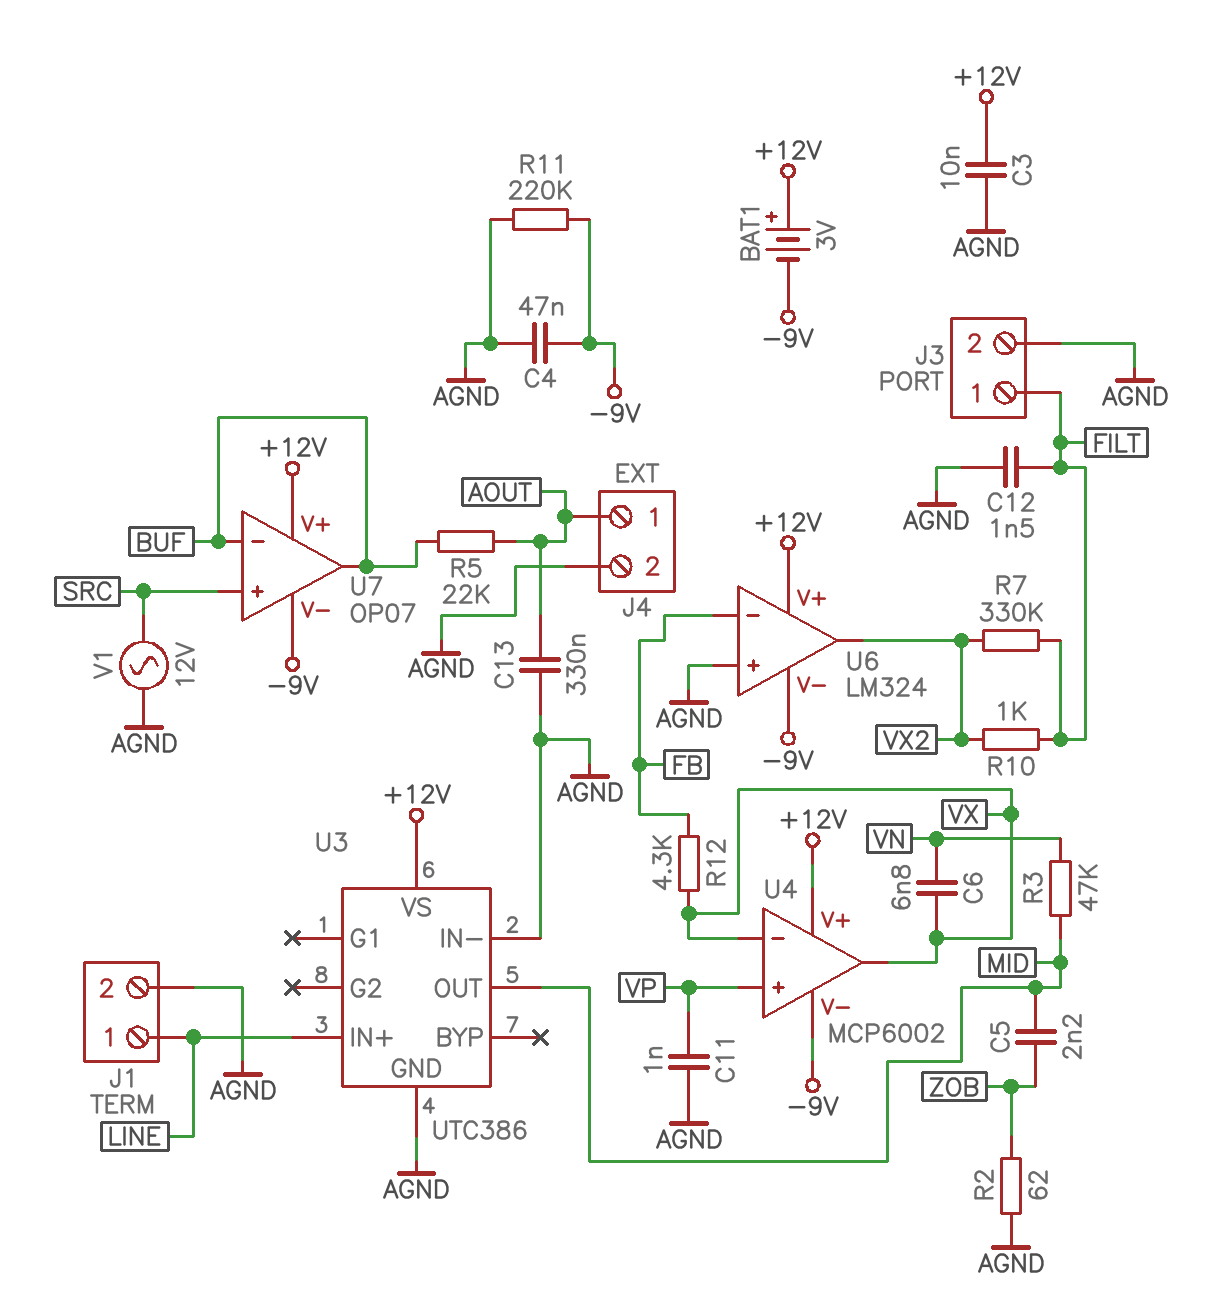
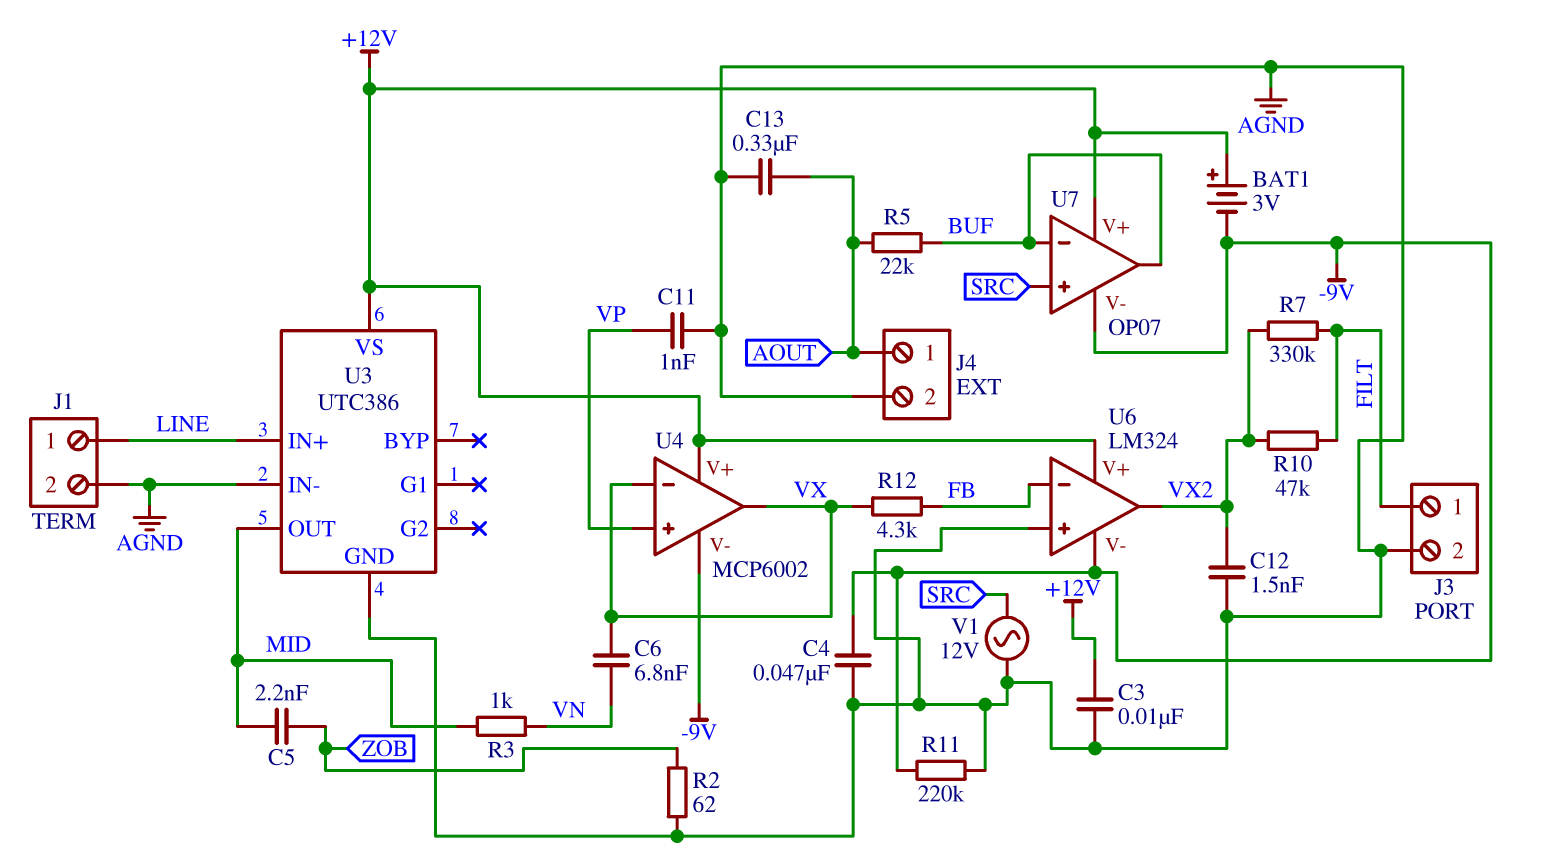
C12: 1.5nF (AGND, FILT) -> 1.5nF (AGND, VX2)
R3: 47k (MID, VN) -> 1k (MID, VN)
R10: 1k (FILT, VX2) -> 47k (FILT, VX2)

